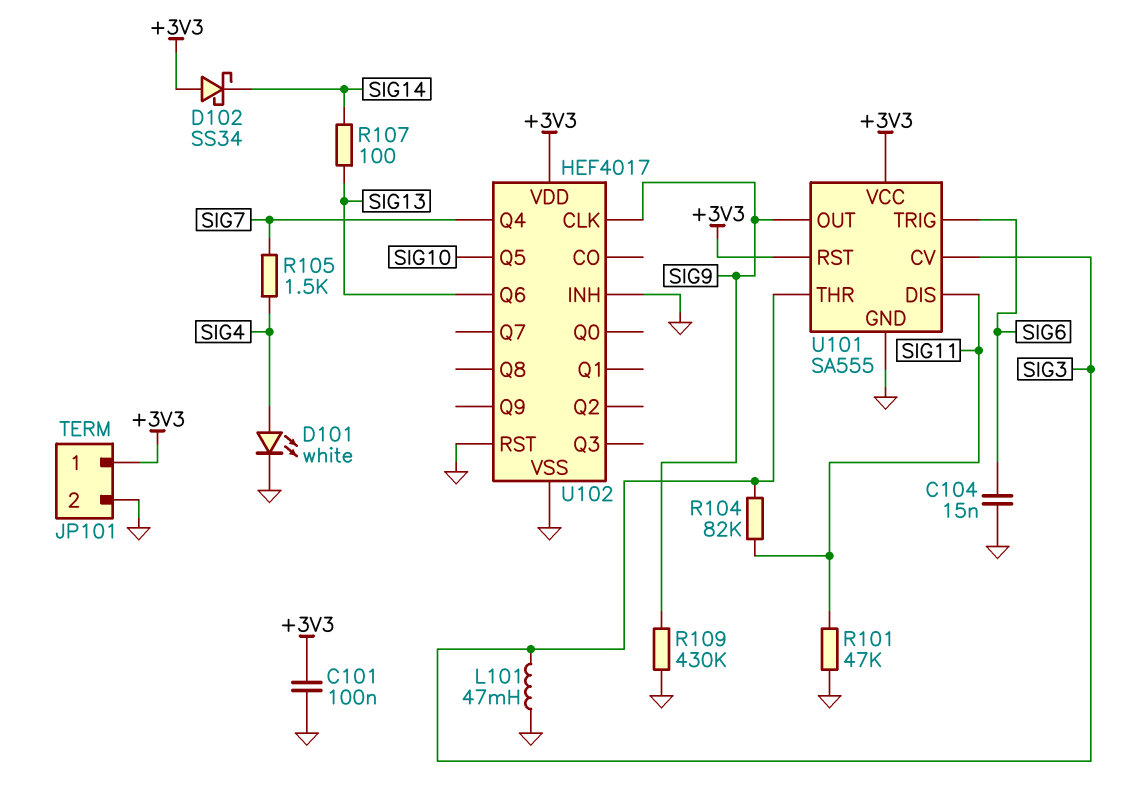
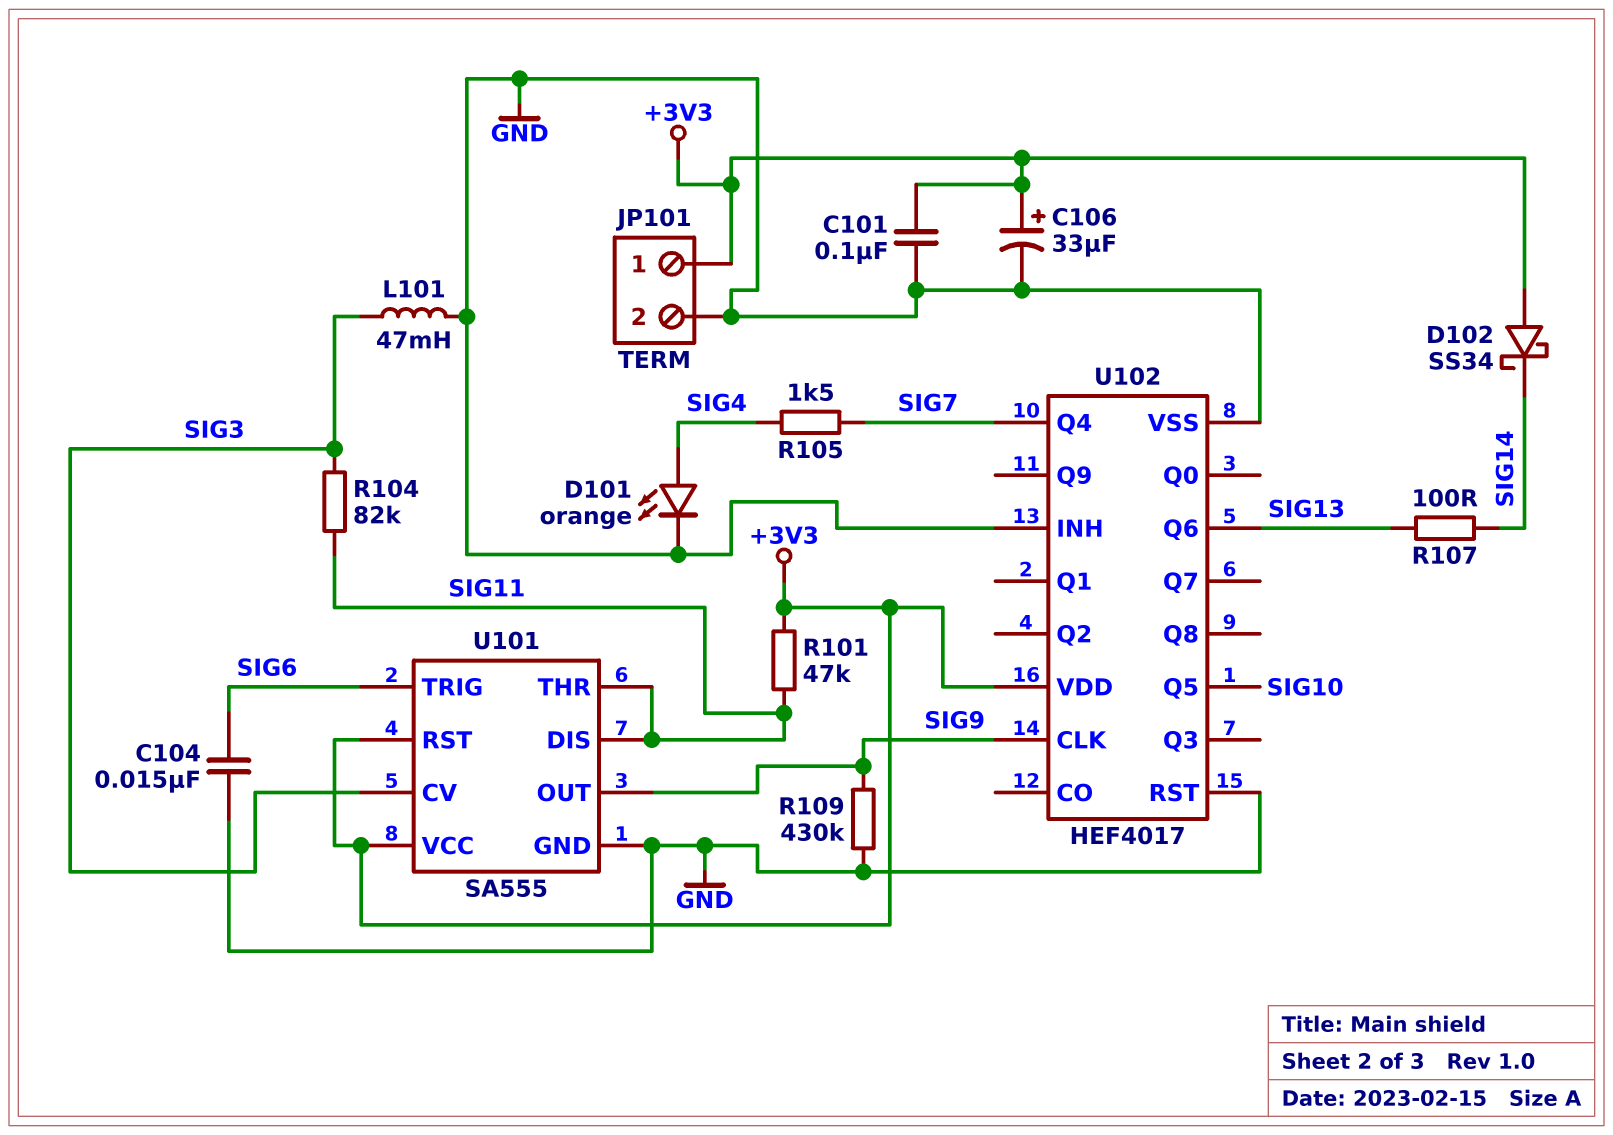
C106: none -> 33uF (plus +3V3, minus GND)
D101: LED white (A SIG4, K GND) -> LED orange (A SIG4, K GND)
R101: 47k (GND, SIG11) -> 47k (+3V3, SIG11)
U101 pin THR: SIG3 -> SIG11

